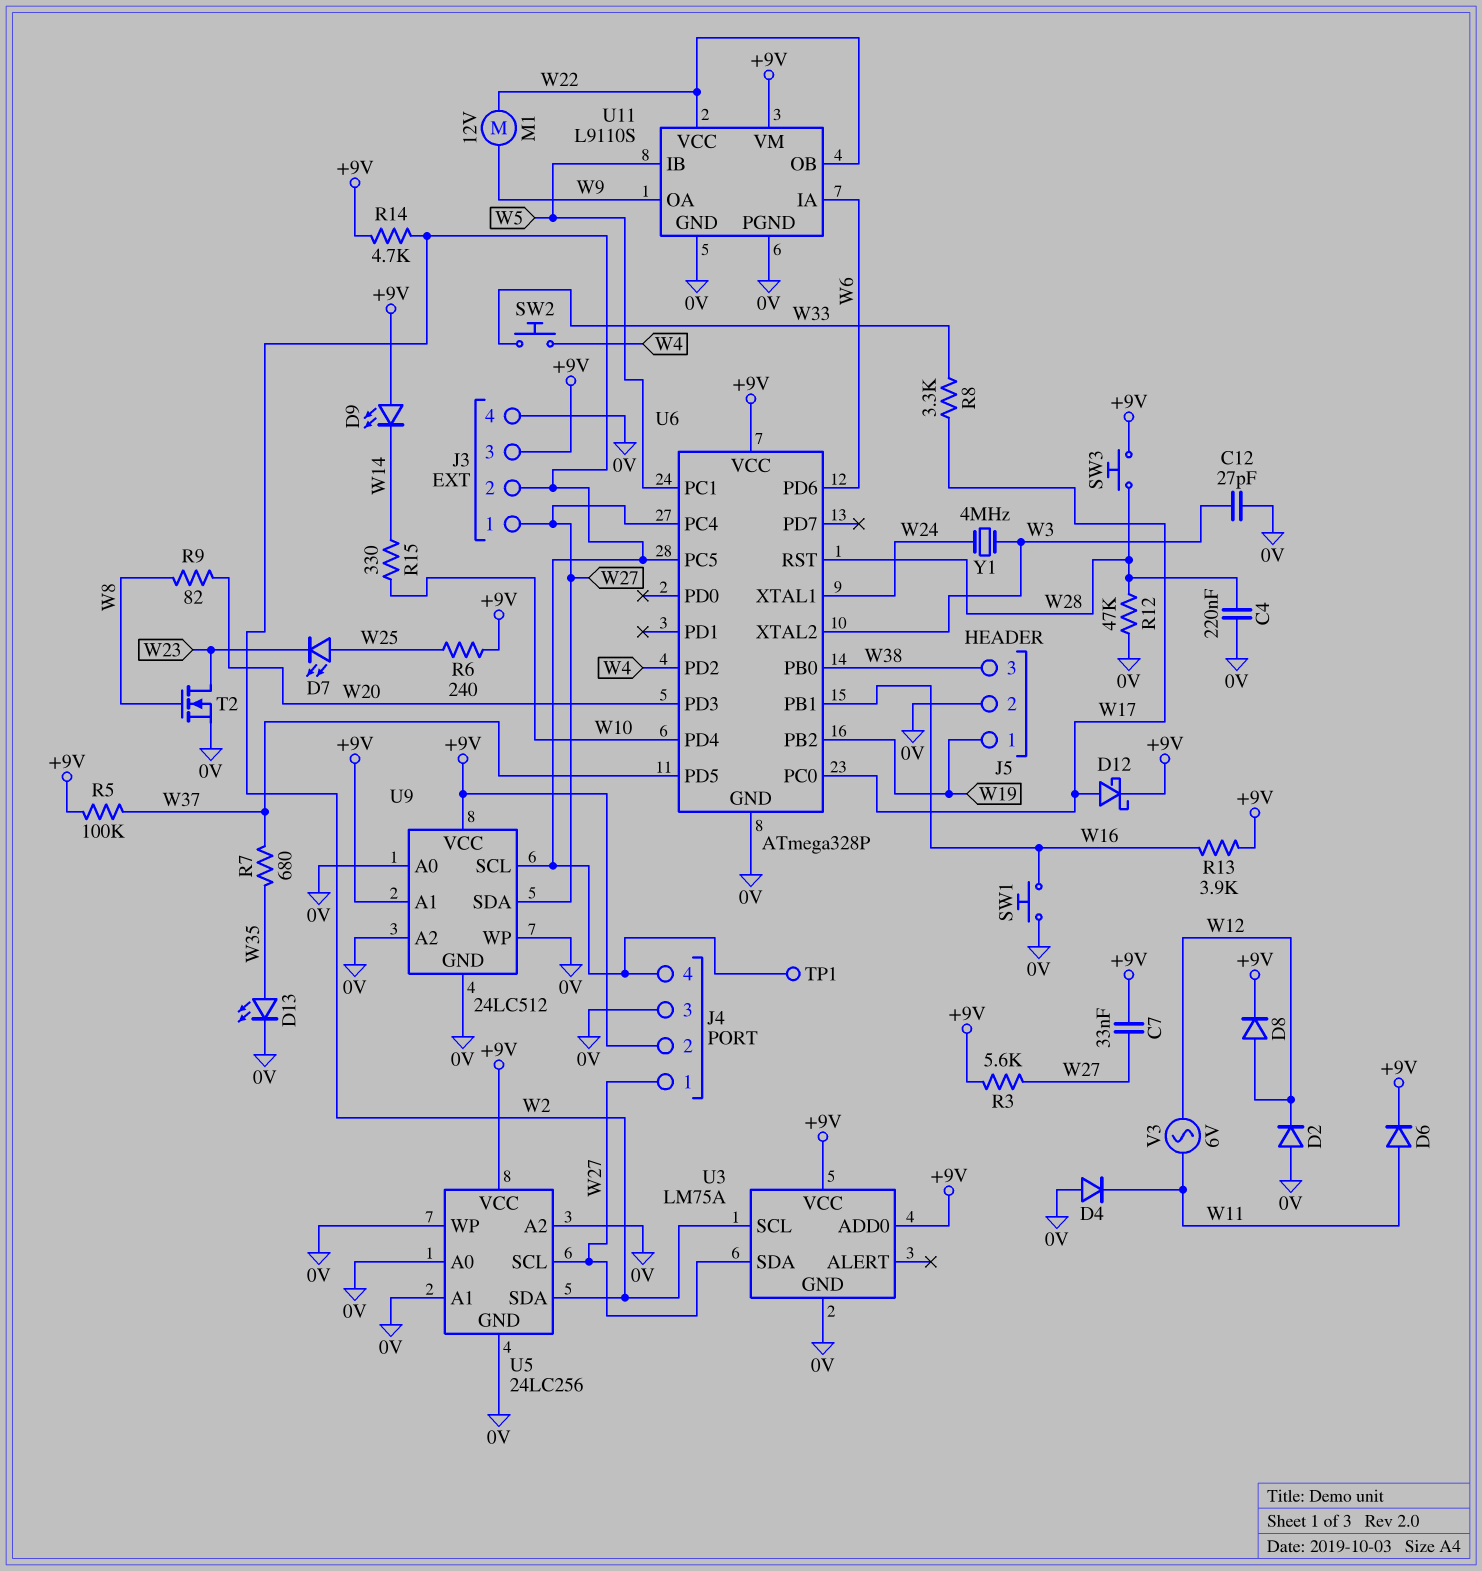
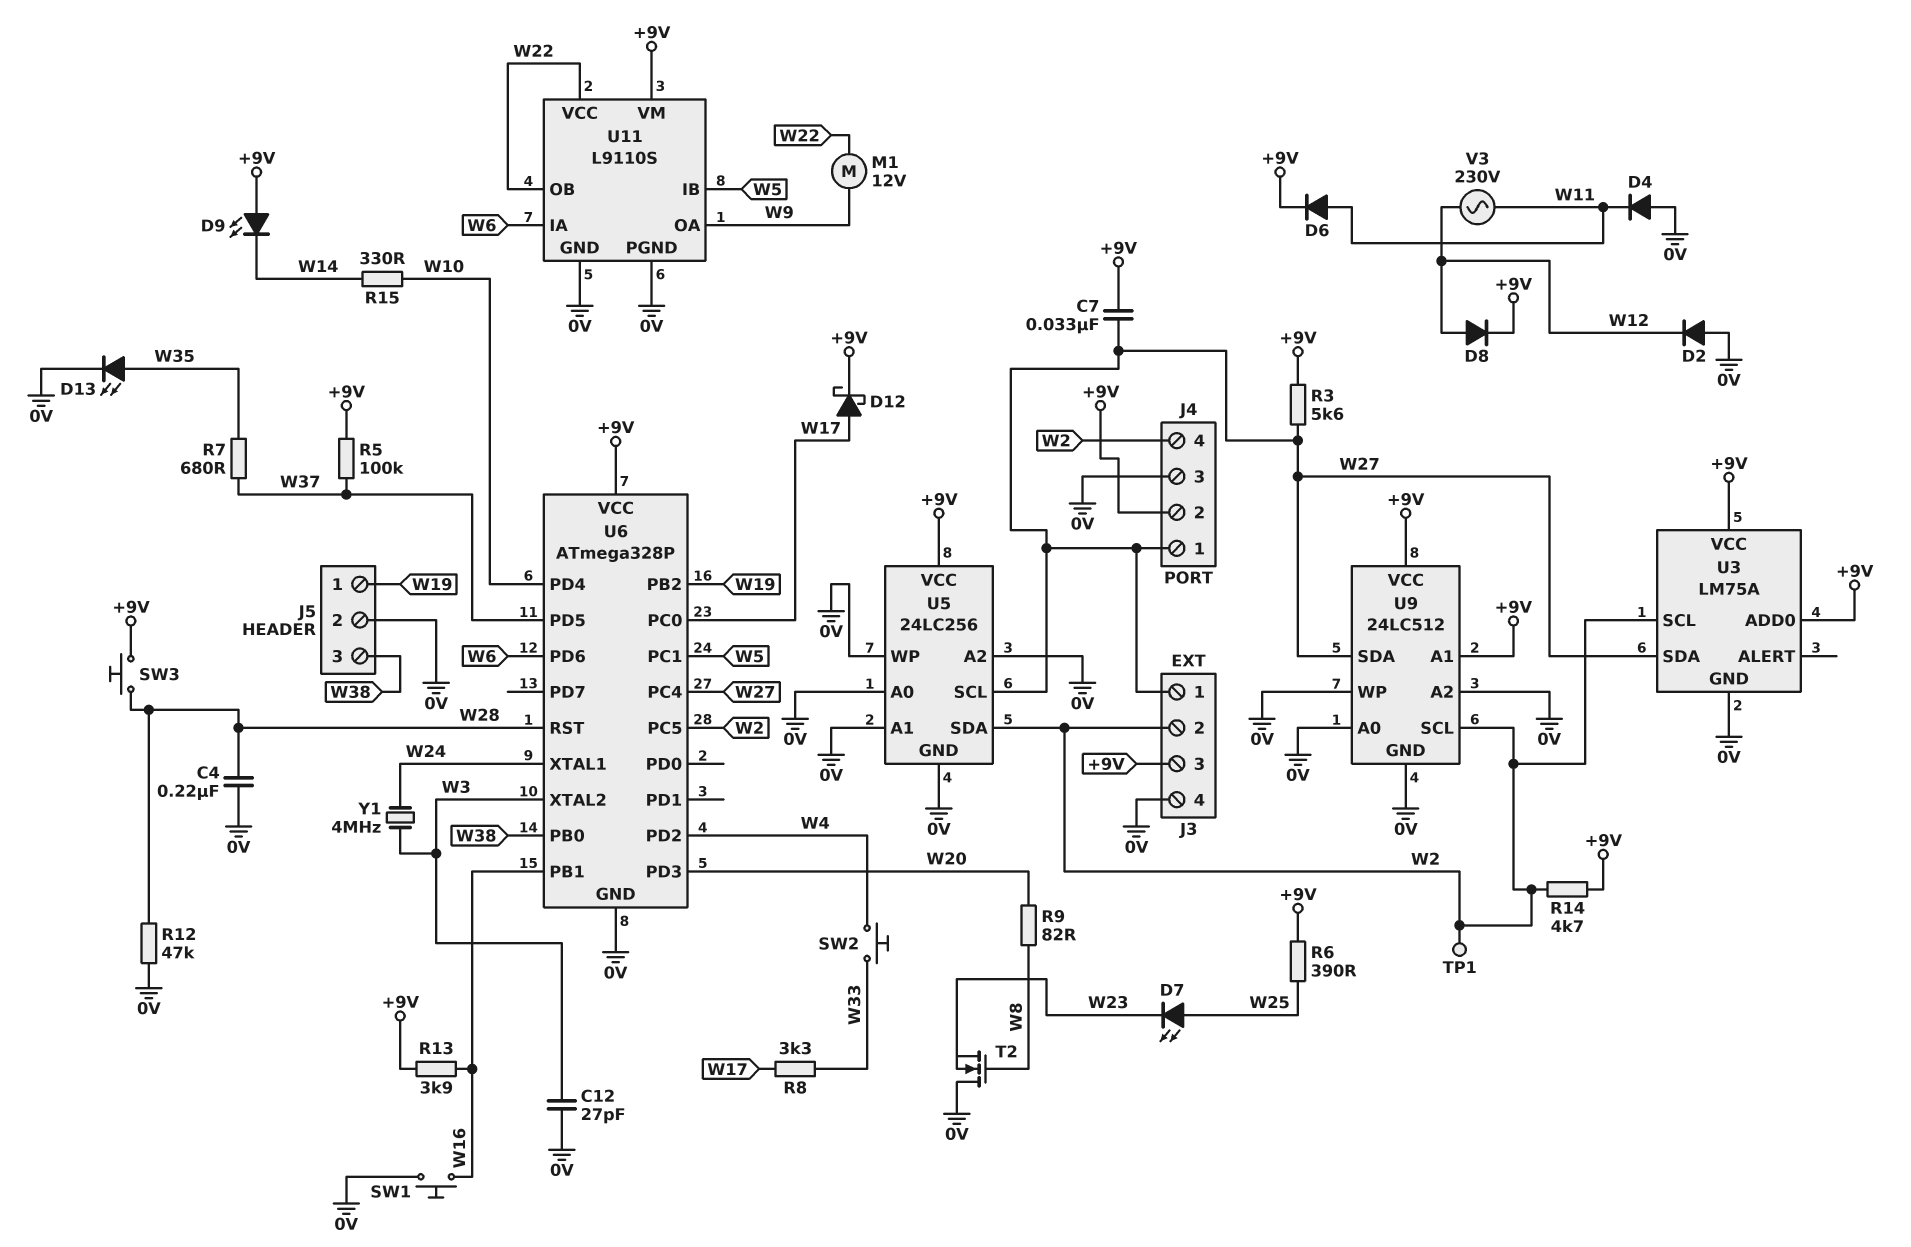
R6: 240 (+9V, W25) -> 390 (+9V, W25)
T2: NMOS (G W8, D W23, S 0V) -> NMOS (G W8, D 0V, S W23)
V3: AC 6V (W11, W12) -> AC 230V (W11, W12)

